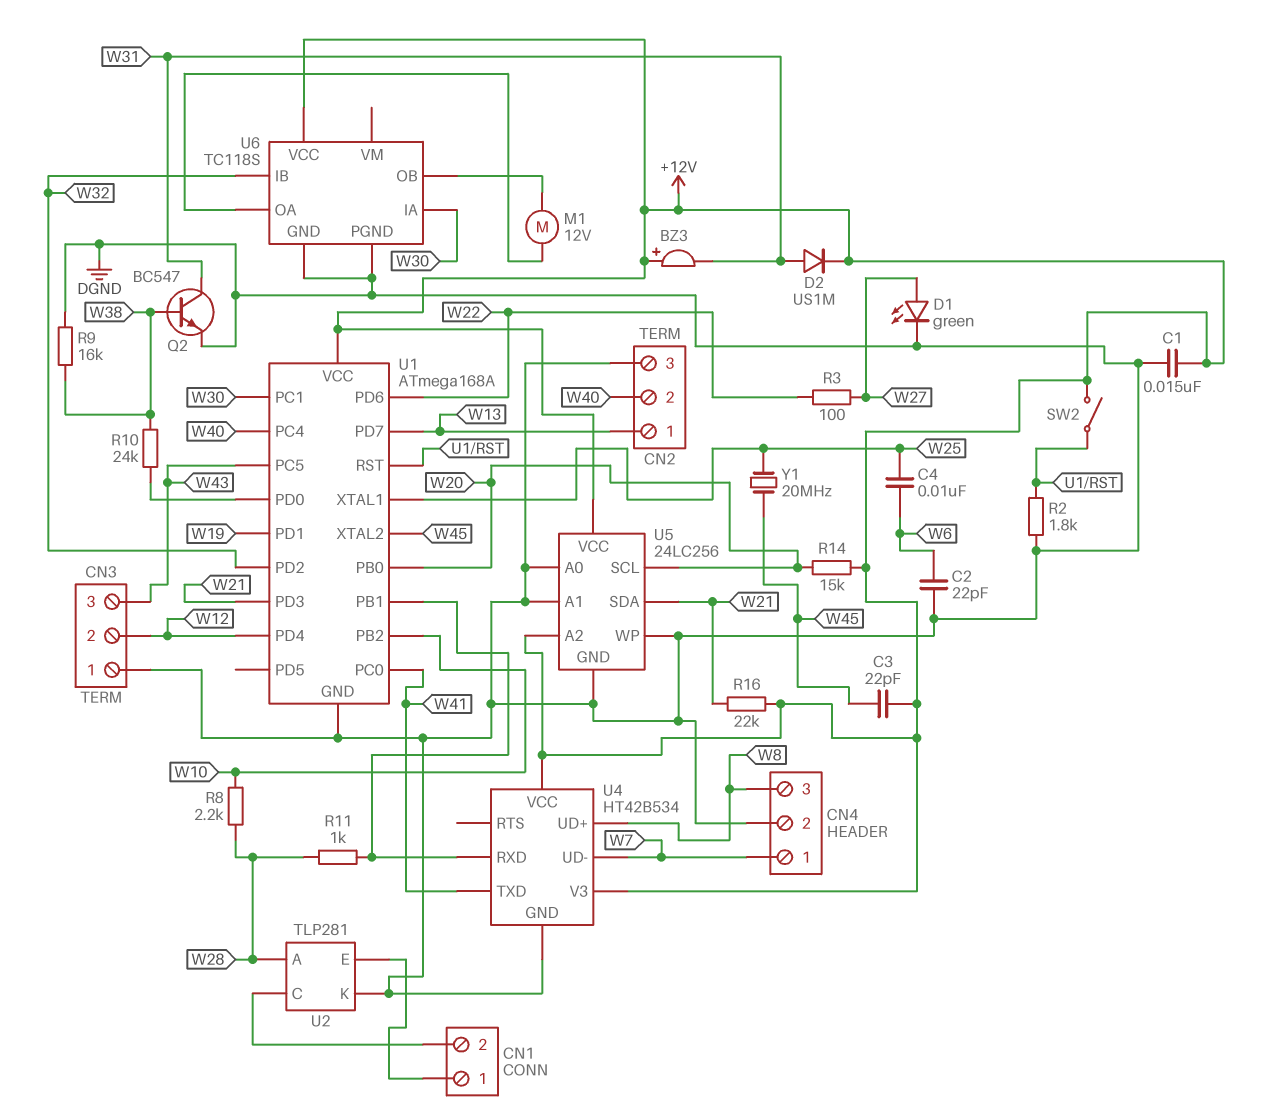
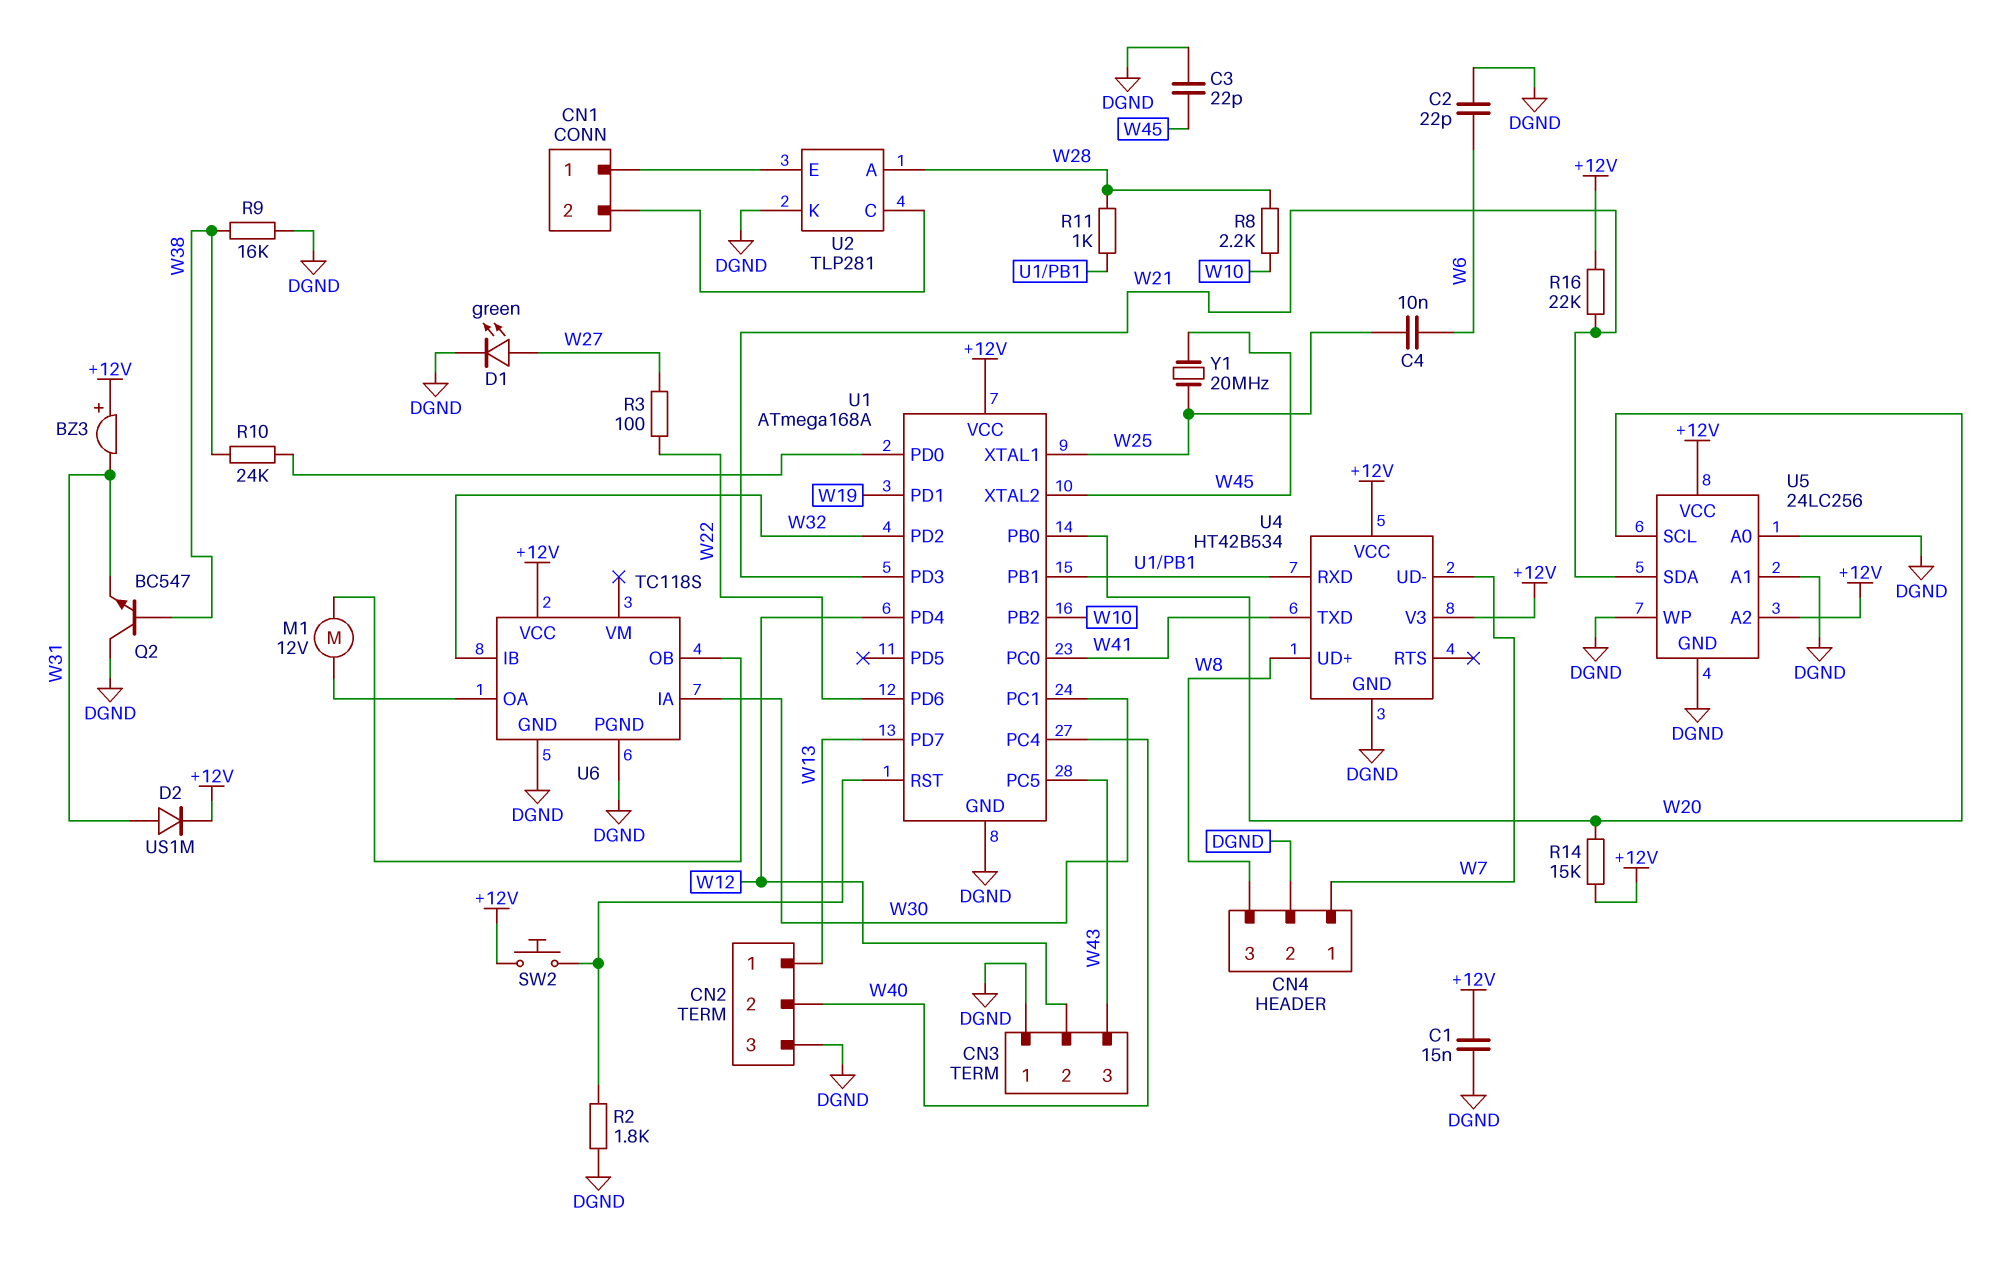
C3: 22pF (+12V, W45) -> 22pF (DGND, W45)
Q2: NPN BC547 (B W38, C W31, E DGND) -> NPN BC547 (B W38, C DGND, E W31)
SW2: switch (+12V, U1/RST) -> button (+12V, U1/RST)

